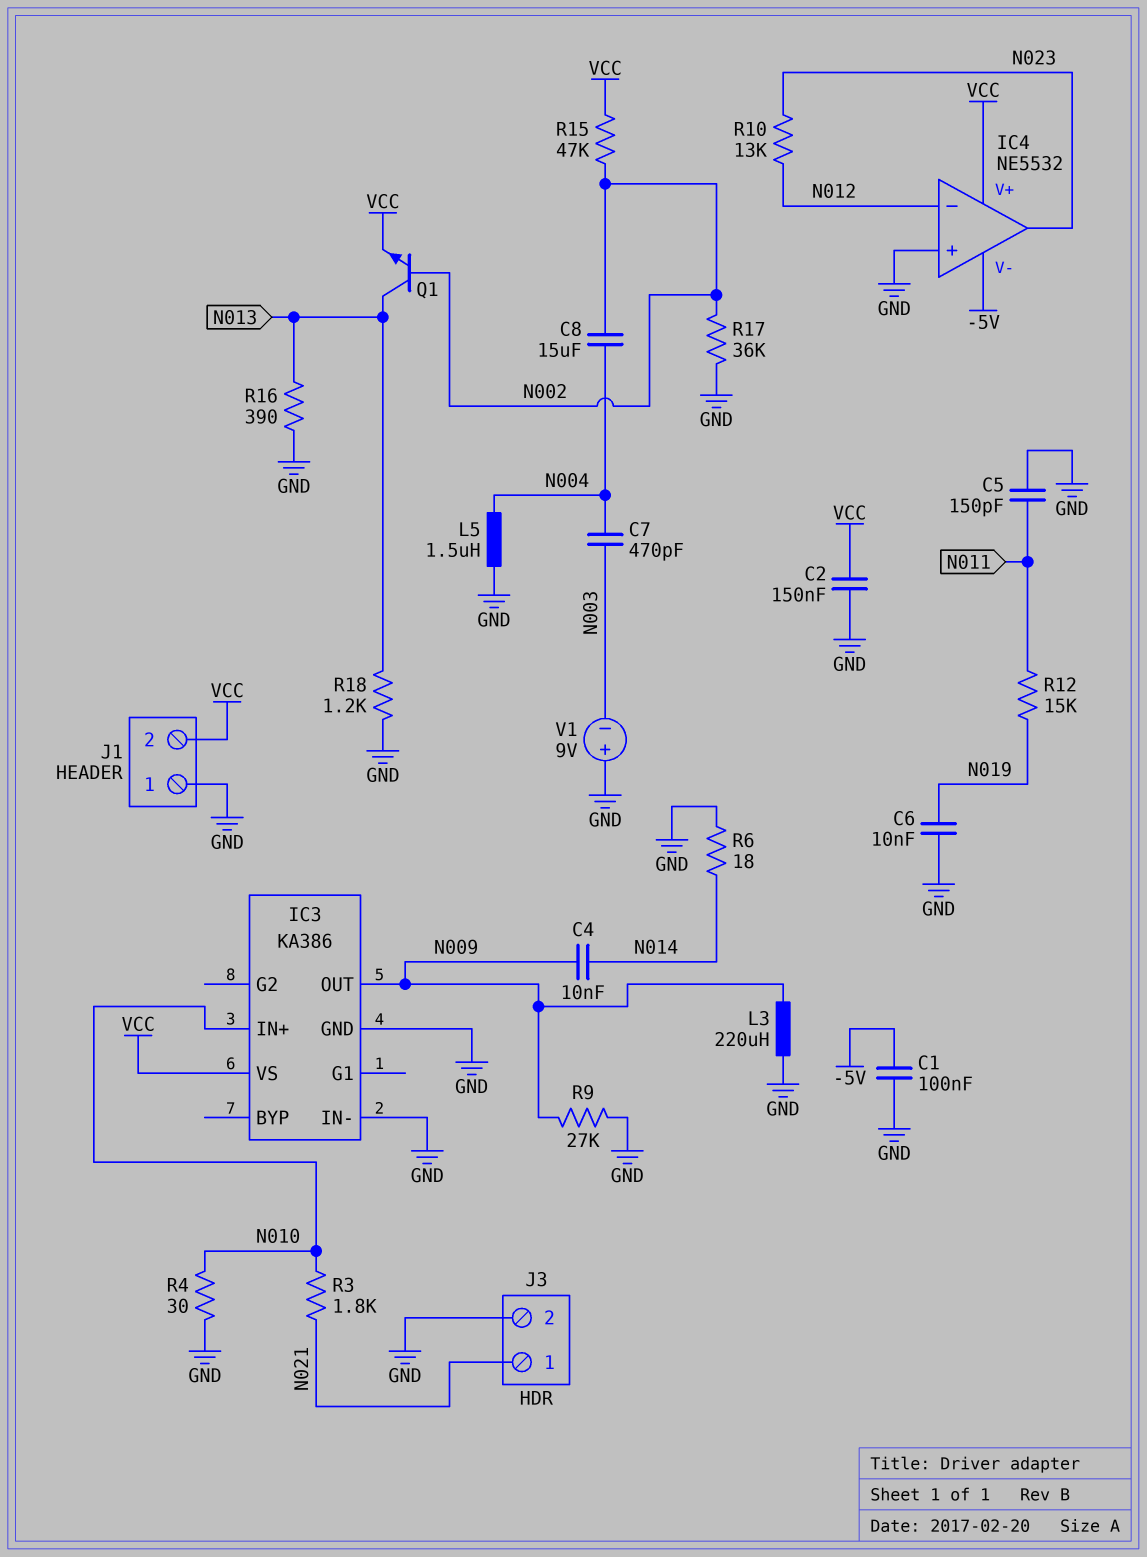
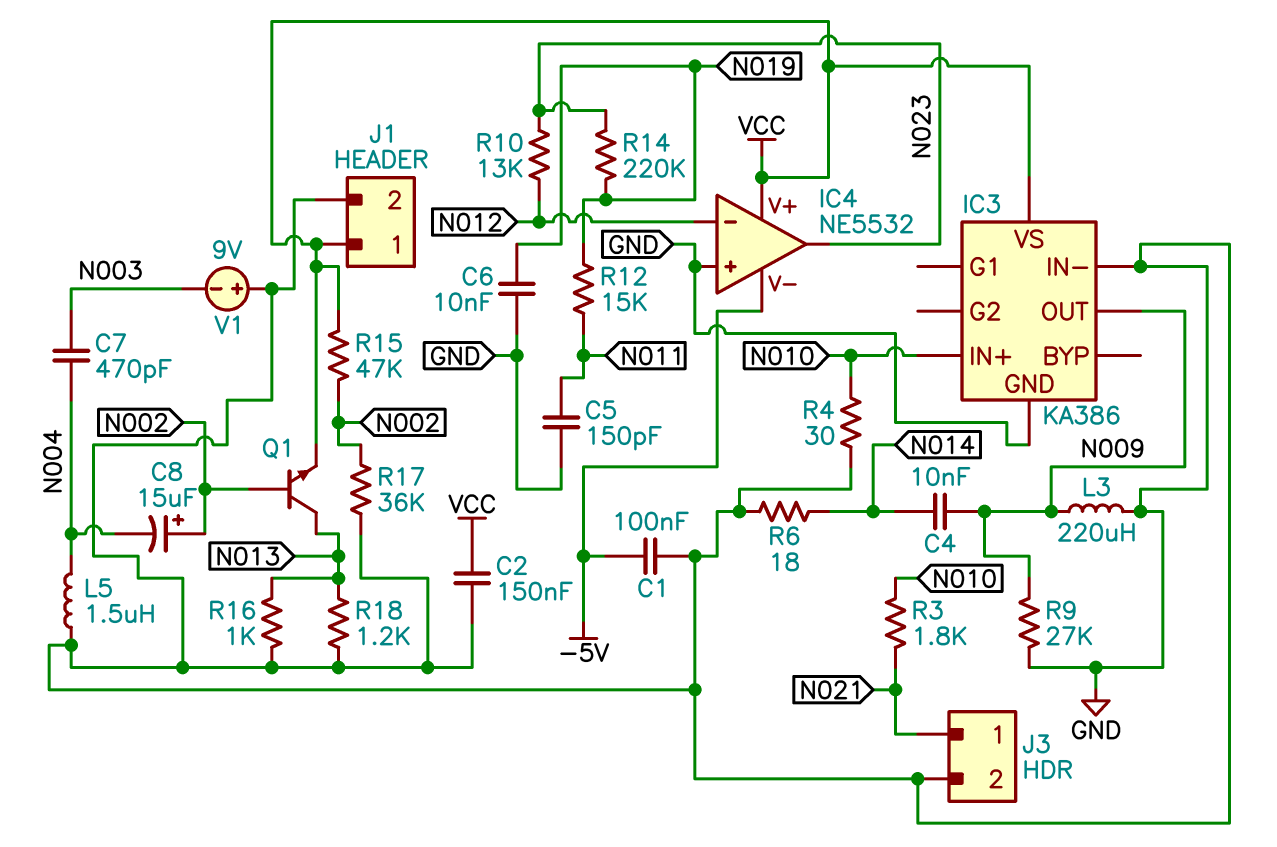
C8: 15uF (N002, N004) -> 15uF (plus N002, minus N004)
J1 pin 1: GND -> VCC
J1 pin 2: VCC -> GND
R14: none -> 220k (N019, N023)
R16: 390 (GND, N013) -> 1k (GND, N013)

